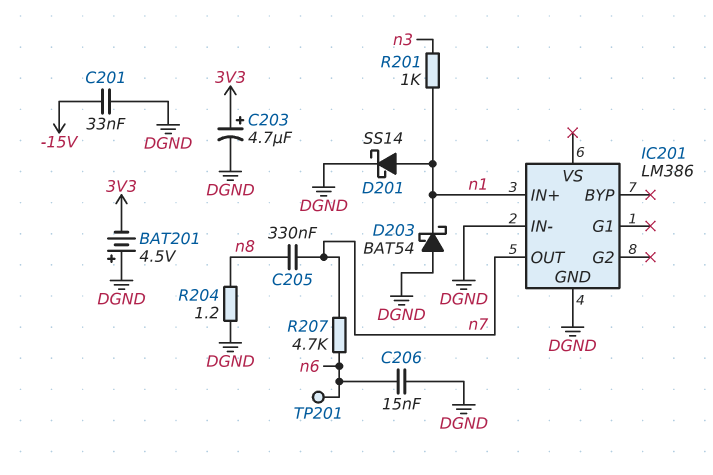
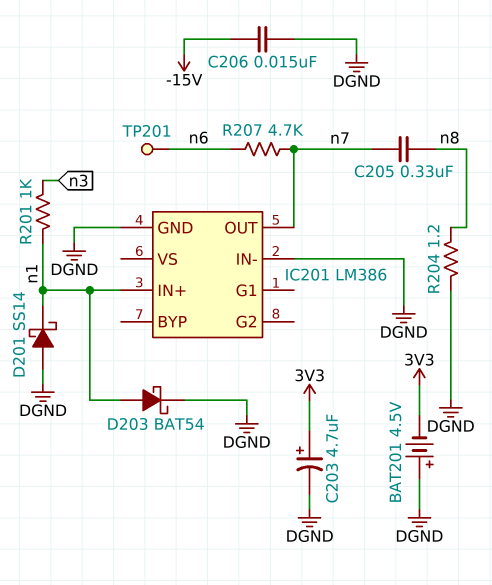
C201: 33nF (-15V, DGND) -> none
C206: 15nF (DGND, n6) -> 15nF (-15V, DGND)
D201: schottky SS14 (A n1, K DGND) -> schottky SS14 (A DGND, K n1)
D203: schottky BAT54 (A DGND, K n1) -> schottky BAT54 (A n1, K DGND)

